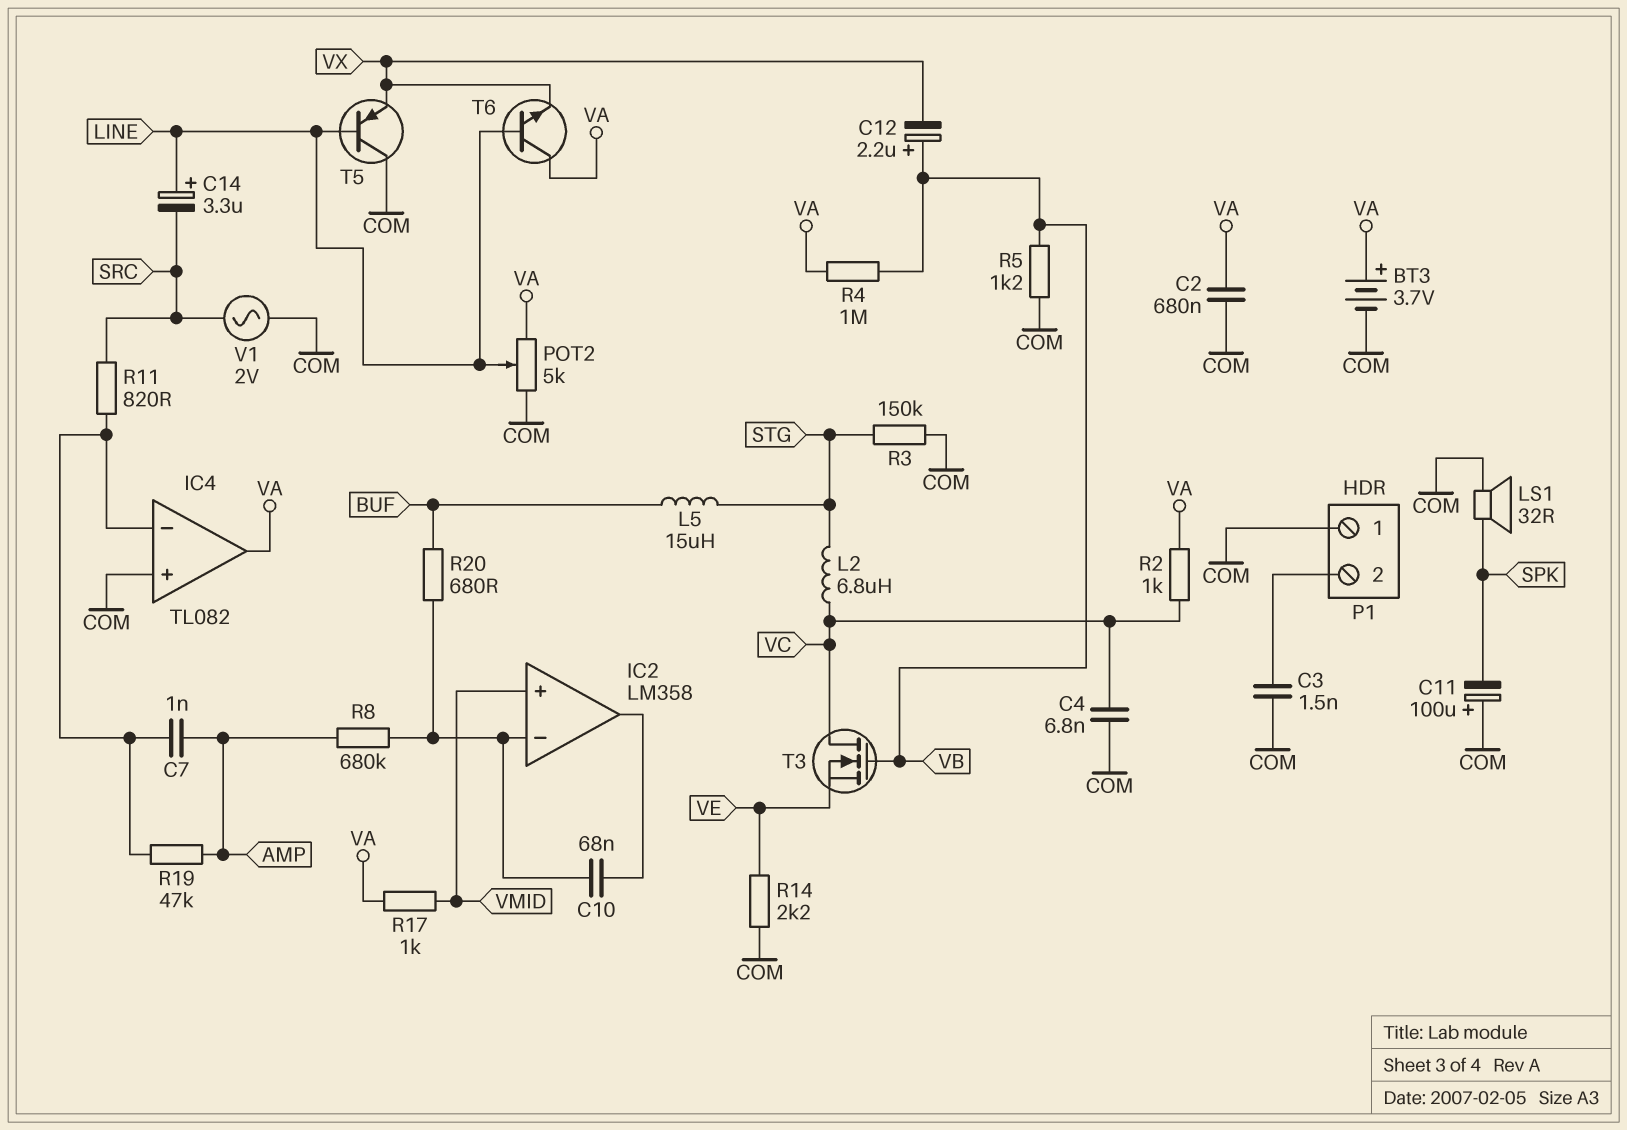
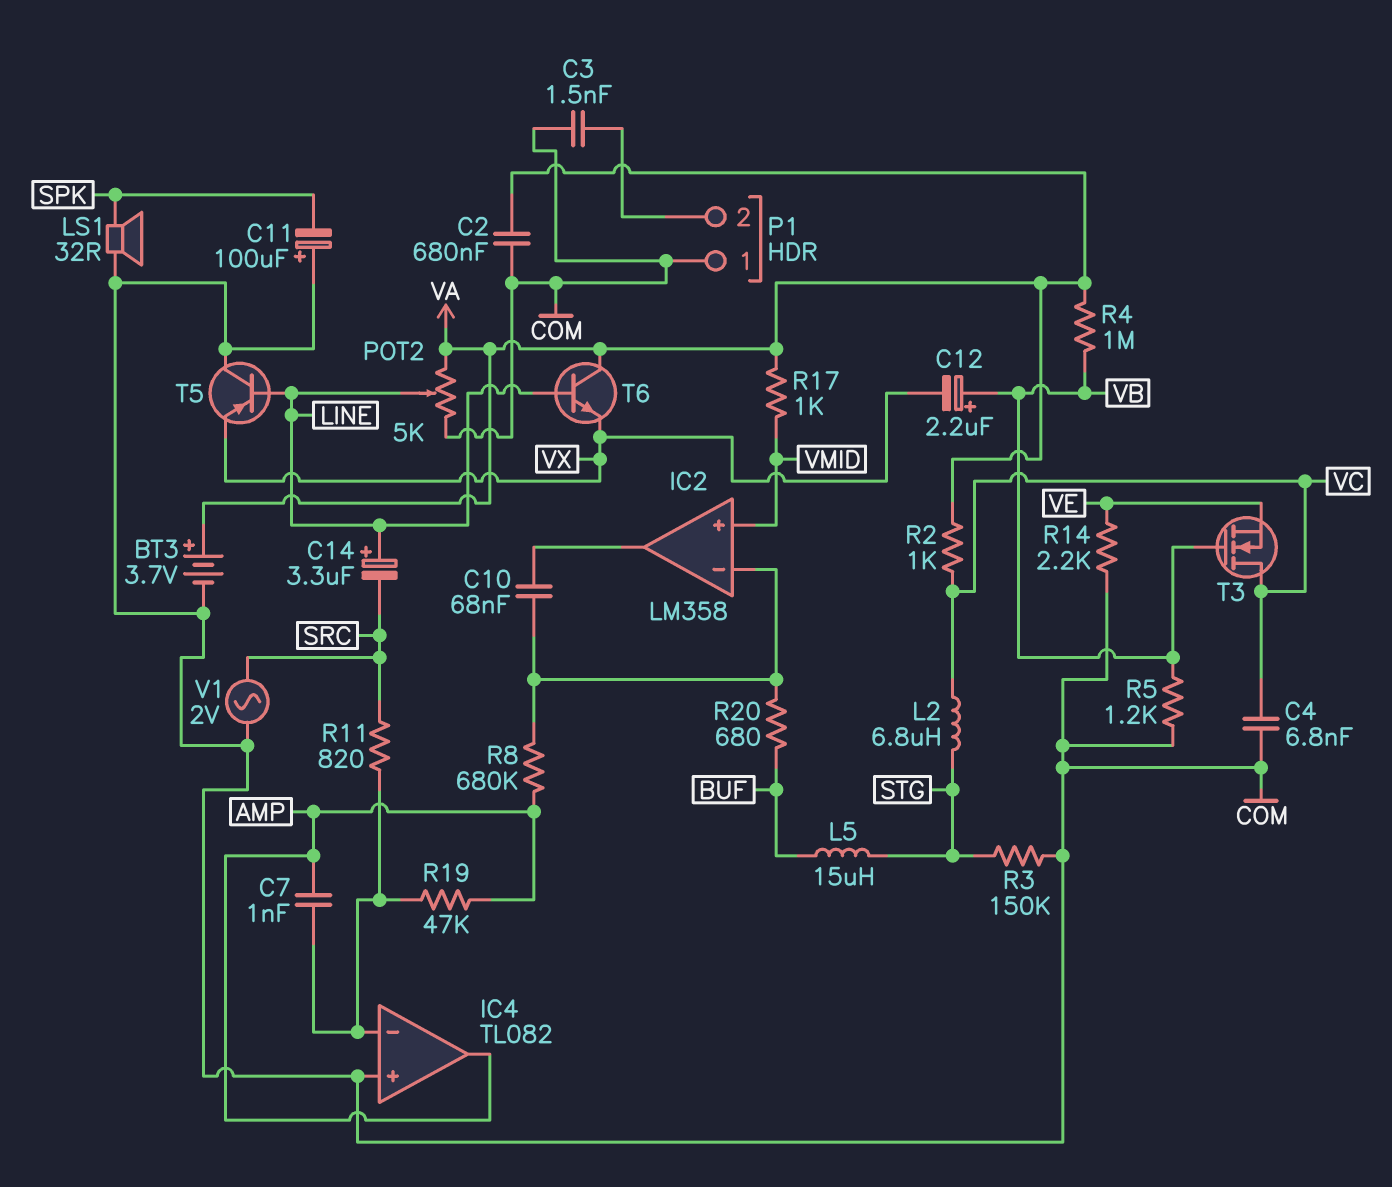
IC4 pin out: VA -> AMP

